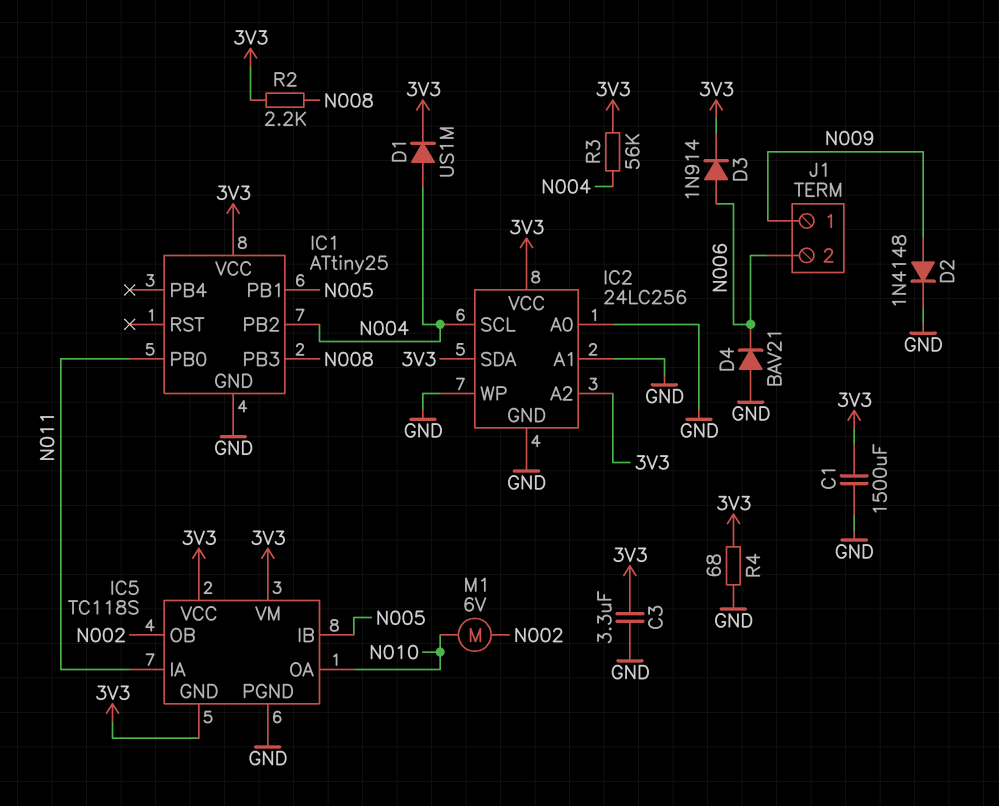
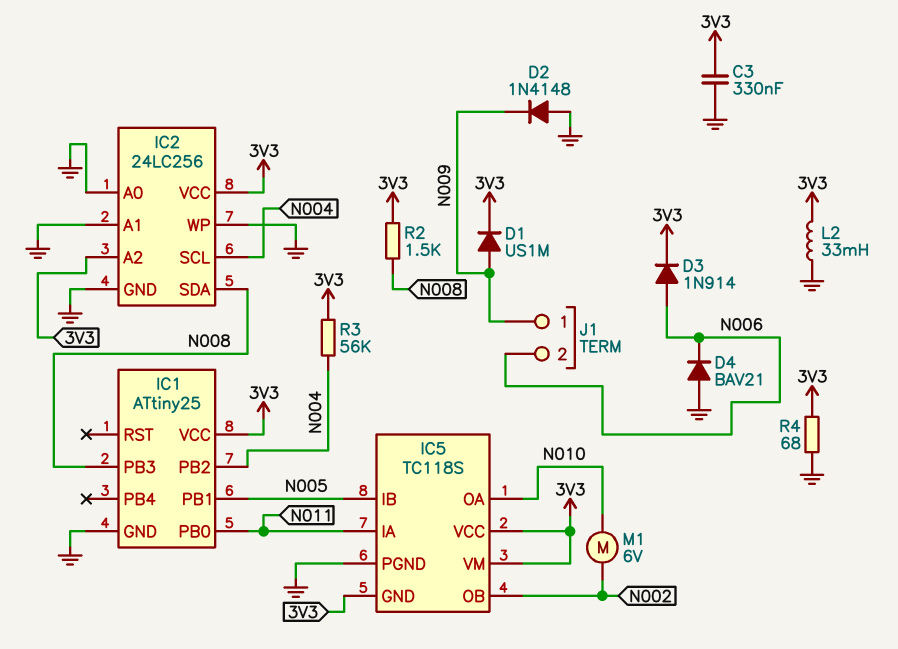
C1: 1500uF (3V3, GND) -> none
C3: 3.3uF (3V3, GND) -> 330nF (3V3, GND)
D1: diode US1M (A N004, K 3V3) -> diode US1M (A N009, K 3V3)
D2: diode 1N4148 (A N009, K GND) -> diode 1N4148 (A GND, K N009)
IC2 pin SDA: 3V3 -> N008
L2: none -> 33mH (3V3, GND)
R2: 2.2k (3V3, N008) -> 1.5k (3V3, N008)

